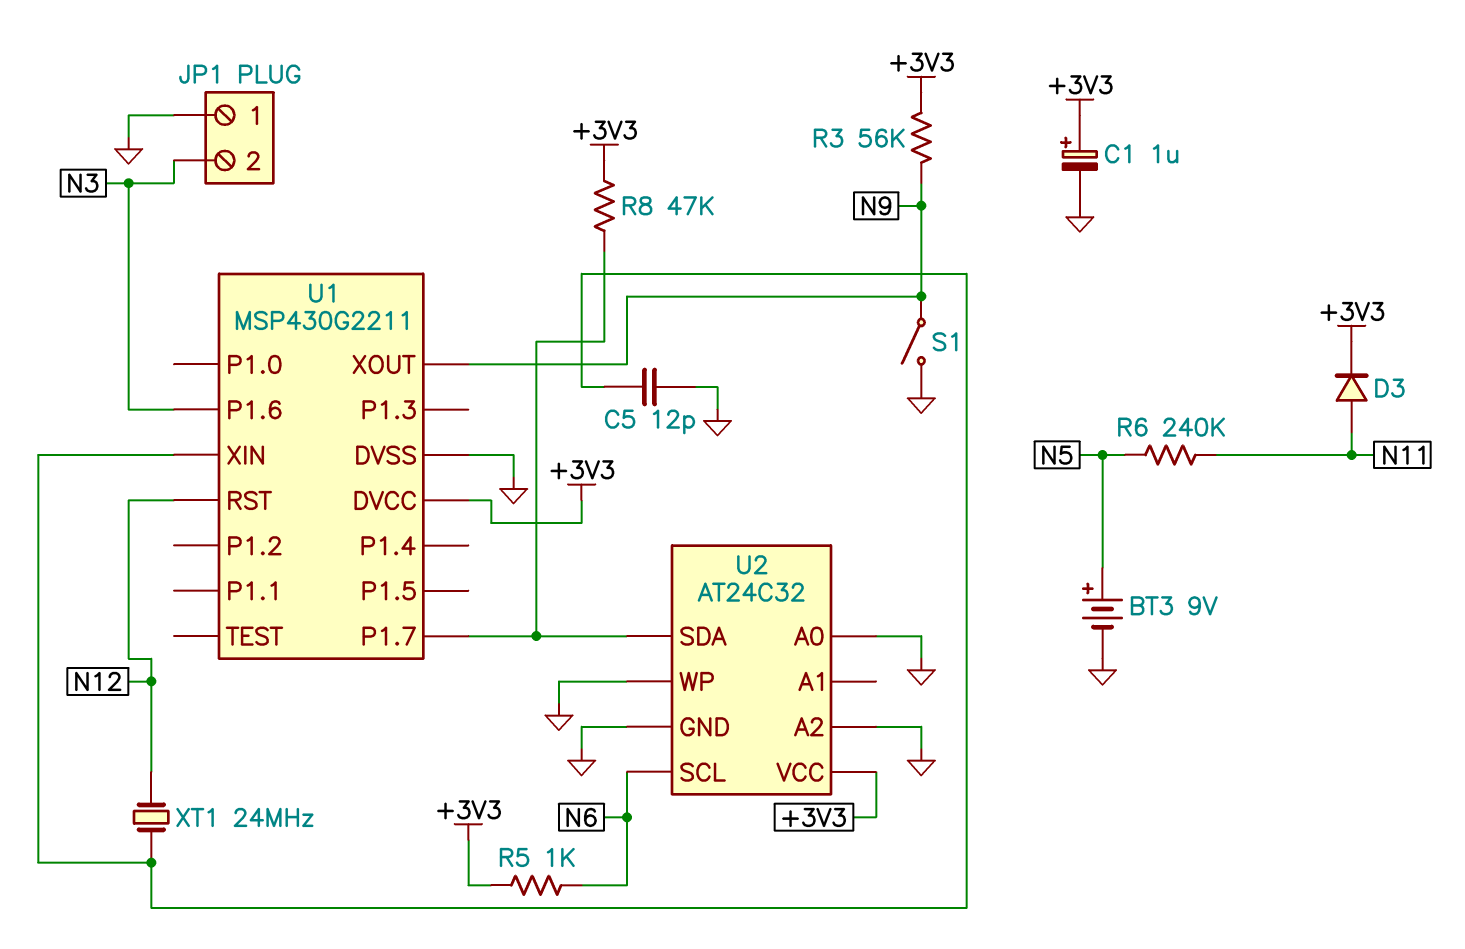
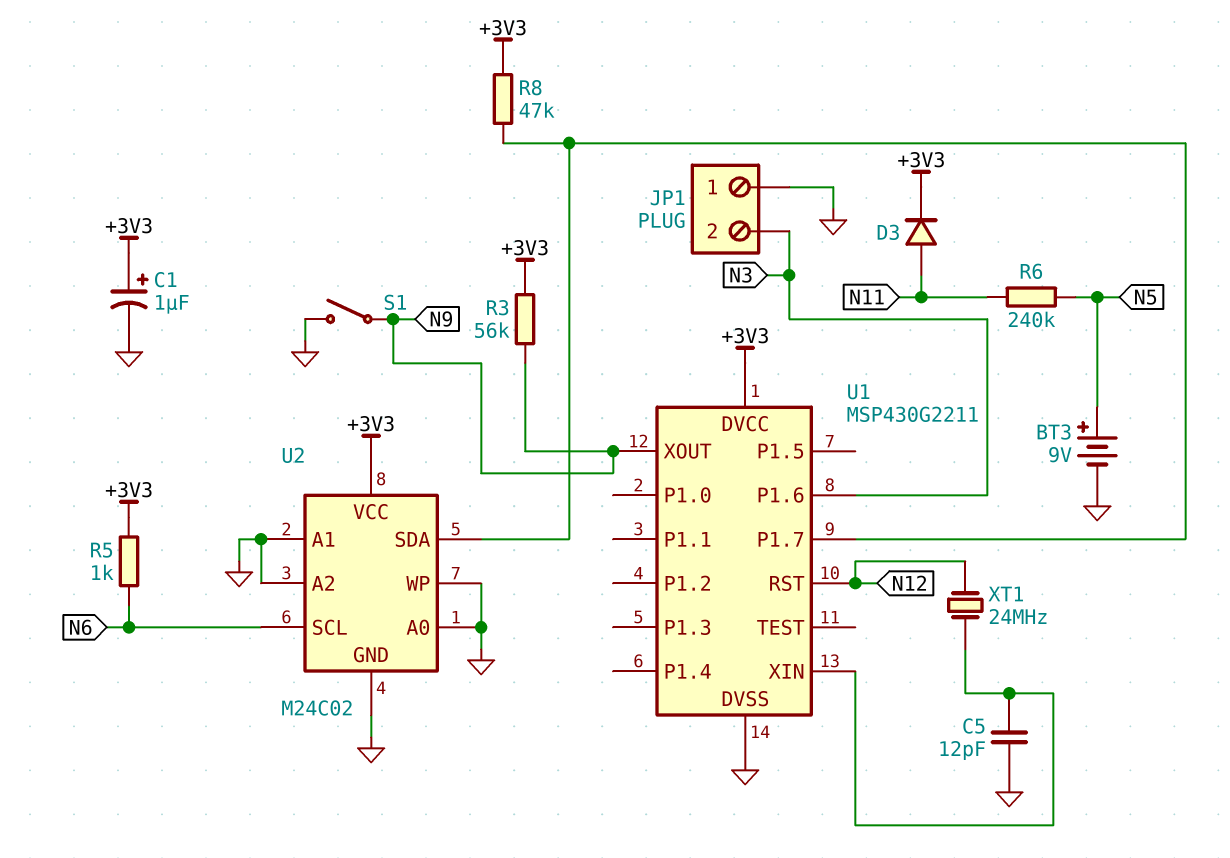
U2: AT24C32 -> M24C02
U2 pin A1: none -> GND

